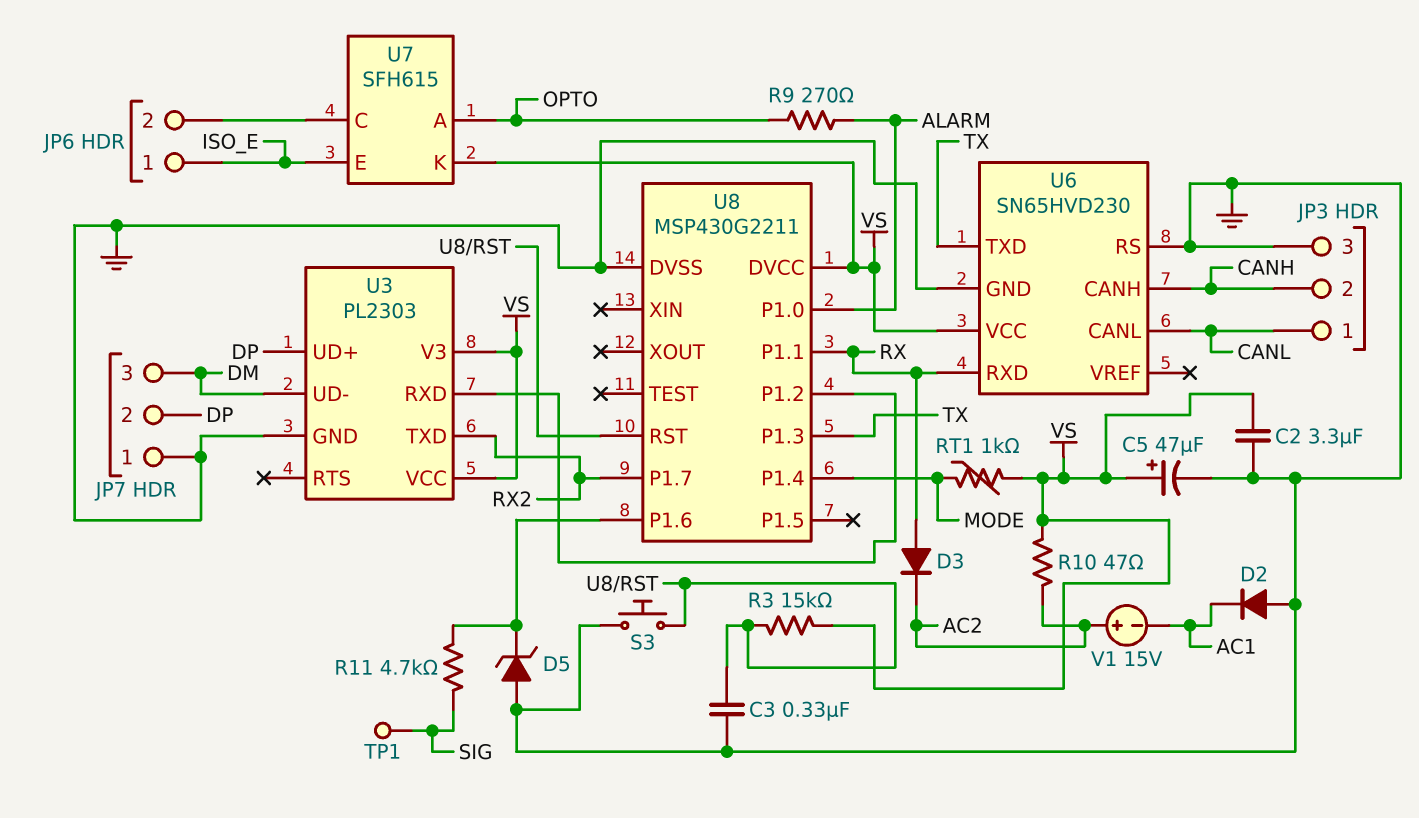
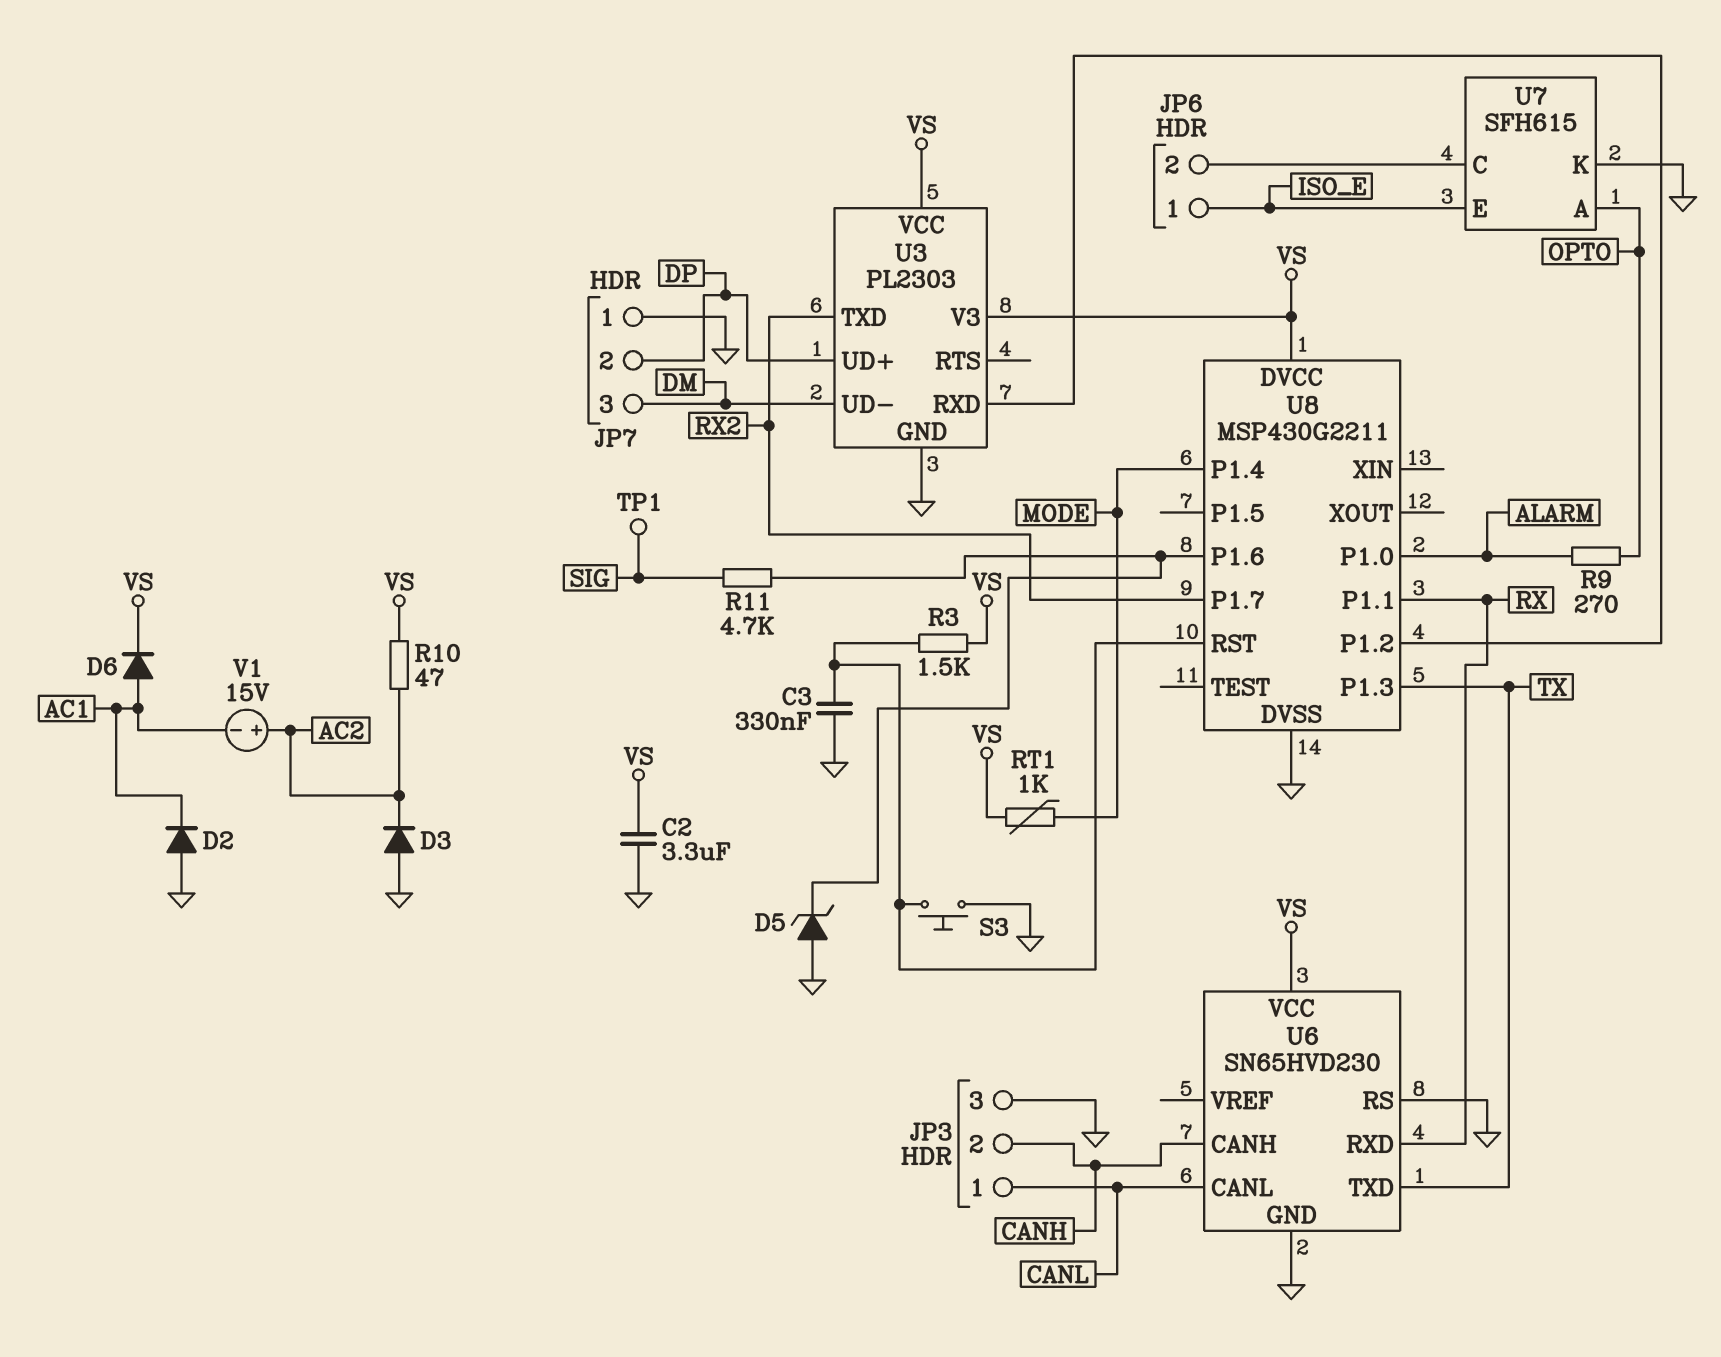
C5: 47uF (plus VS, minus GND) -> none
D3: diode (A RX, K AC2) -> diode (A GND, K AC2)
D6: none -> diode (A AC1, K VS)
R3: 15k (U8/RST, VS) -> 1.5k (U8/RST, VS)
U7 pin K: VS -> GND

